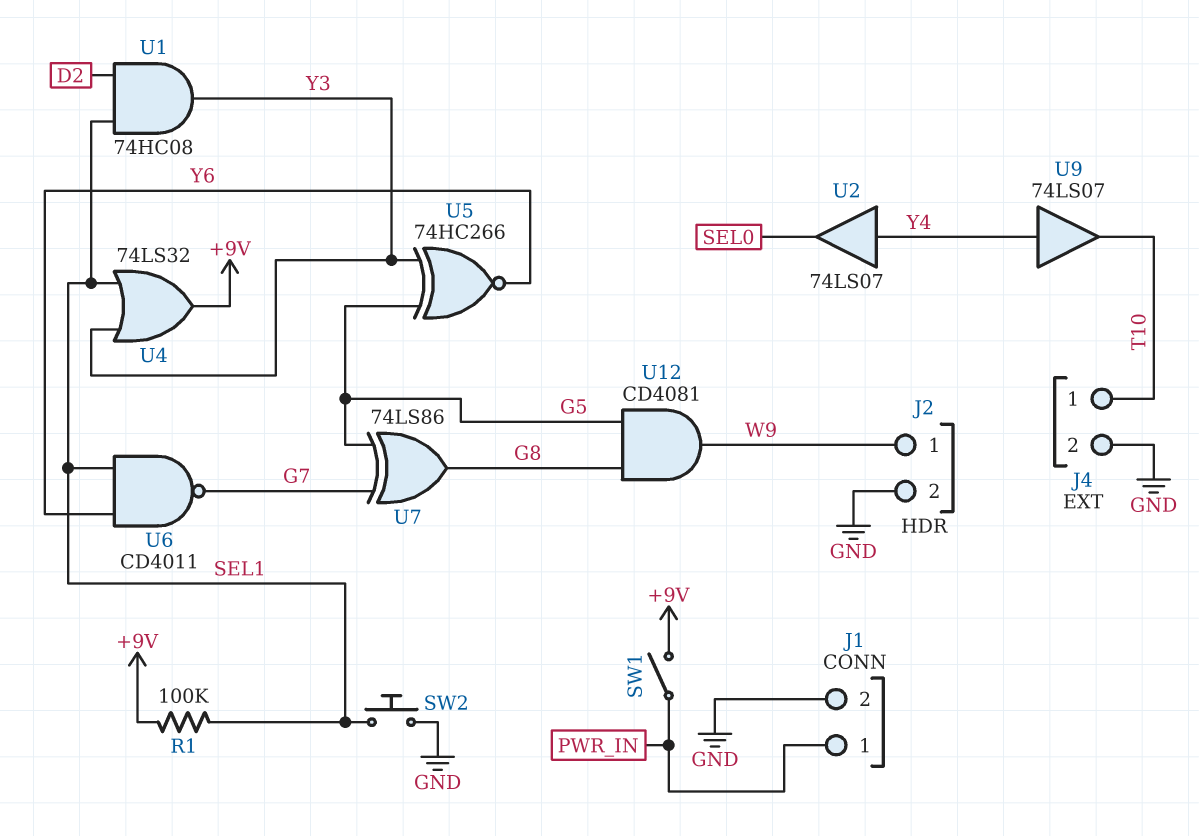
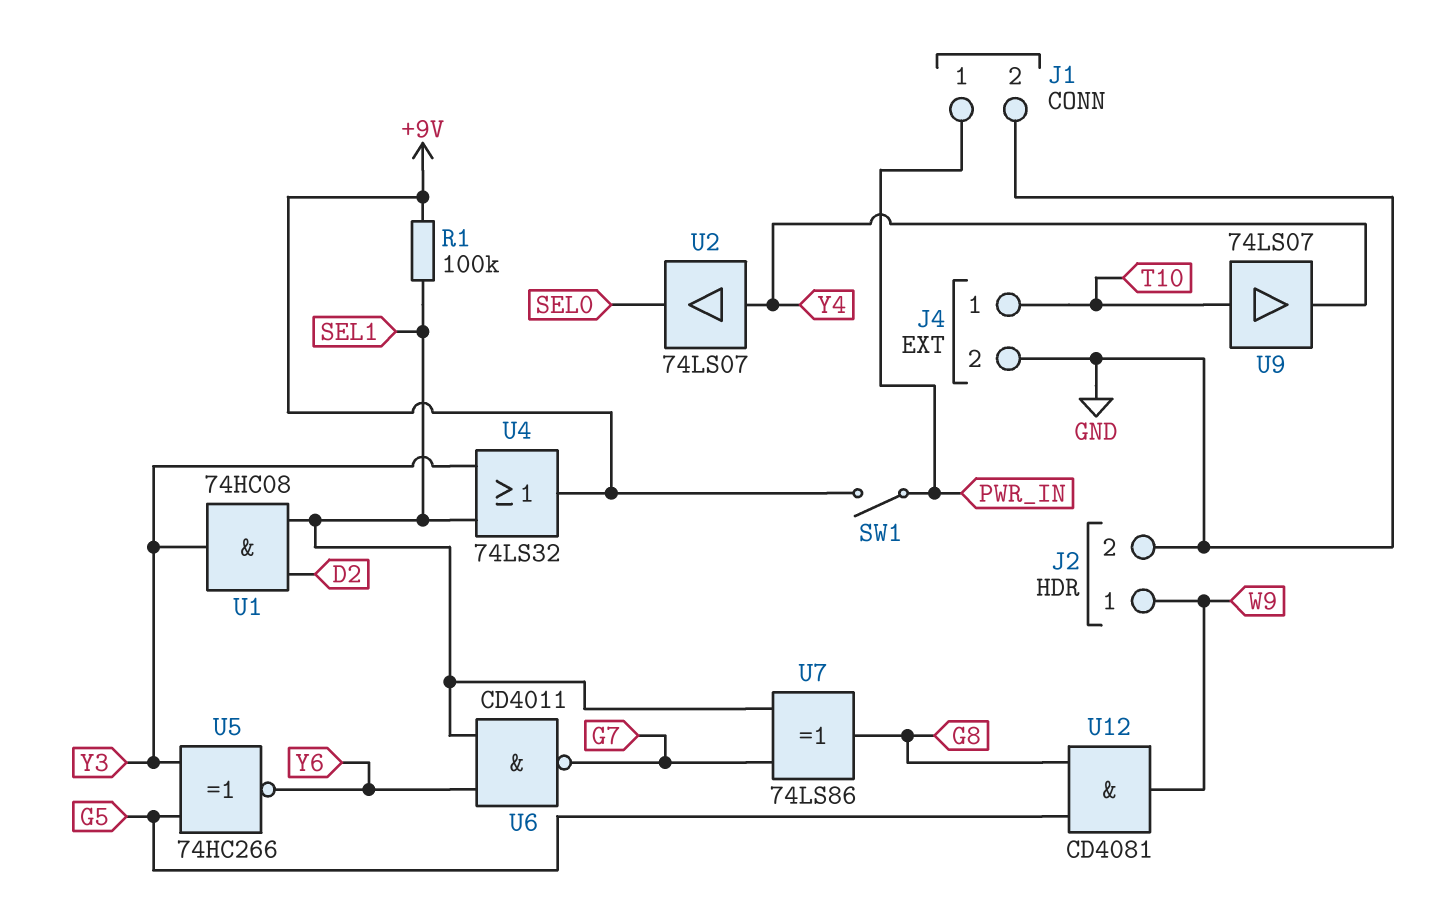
SW2: button (GND, SEL1) -> none
U7: XOR 74LS86 (in G5, in G7, out G8) -> XOR 74LS86 (in G7, in SEL1, out G8)
U9: buffer 74LS07 (in Y4, out T10) -> buffer 74LS07 (in T10, out Y4)

